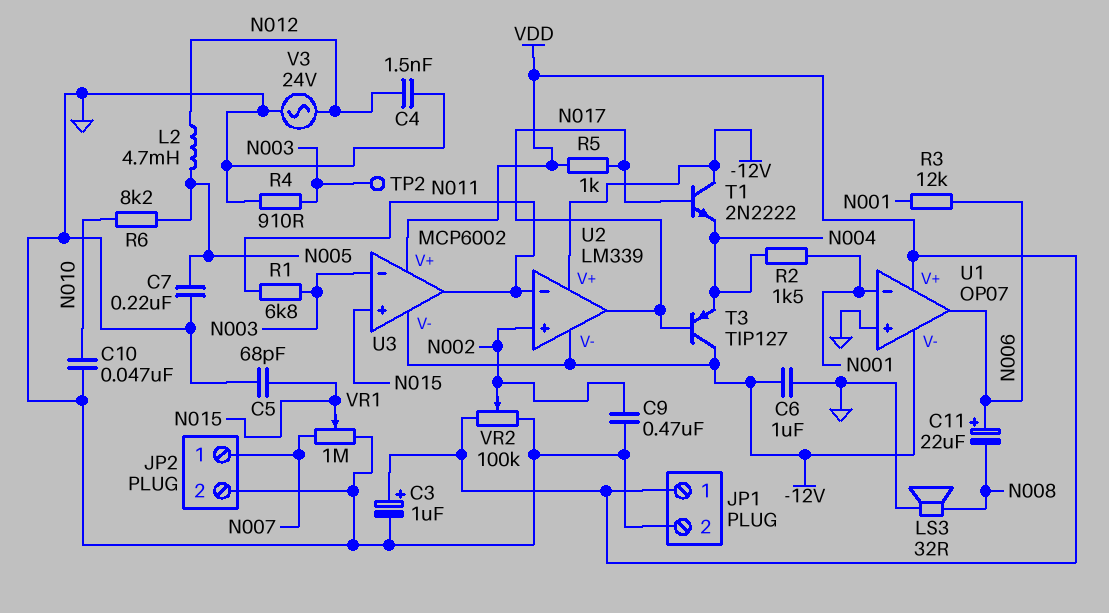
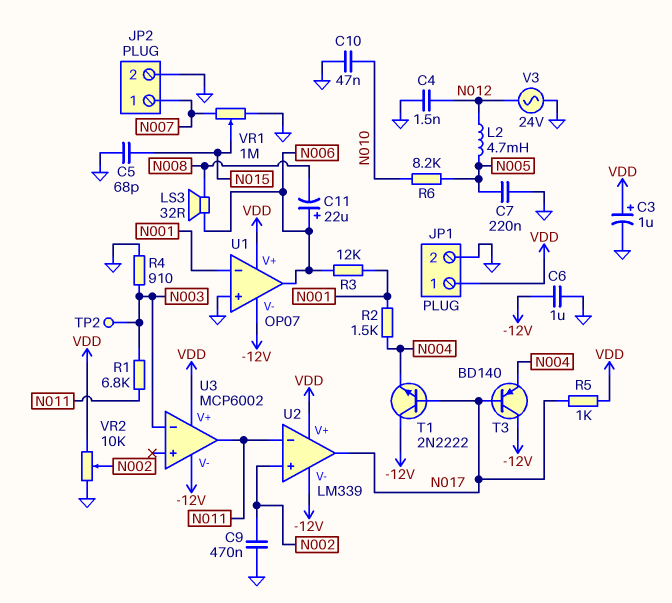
LS3: speaker 32R (GND, N008) -> speaker 32R (N006, N008)
T3: PNP TIP127 (B N017, C -12V, E N004) -> PNP BD140 (B N017, C -12V, E N004)
U2 pin V+: -12V -> VDD
U3 pin in+: N015 -> none
VR2: 100k (GND, VDD, wiper N002) -> 10k (GND, VDD, wiper N002)

